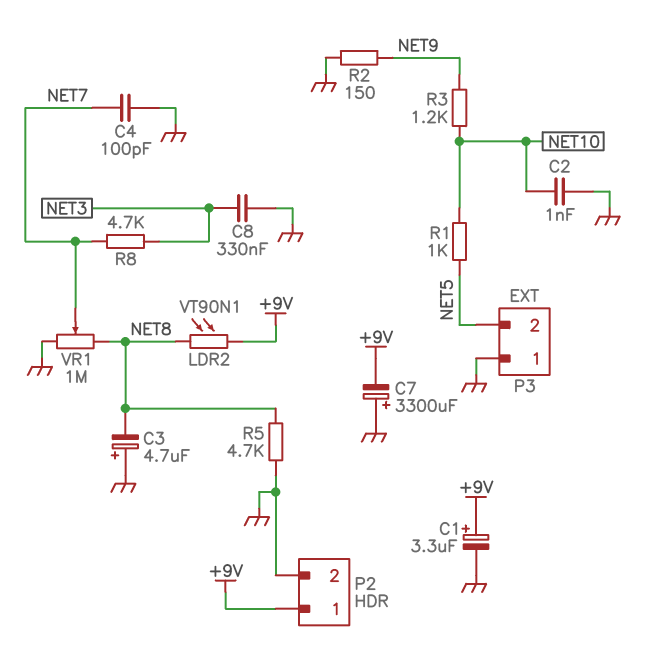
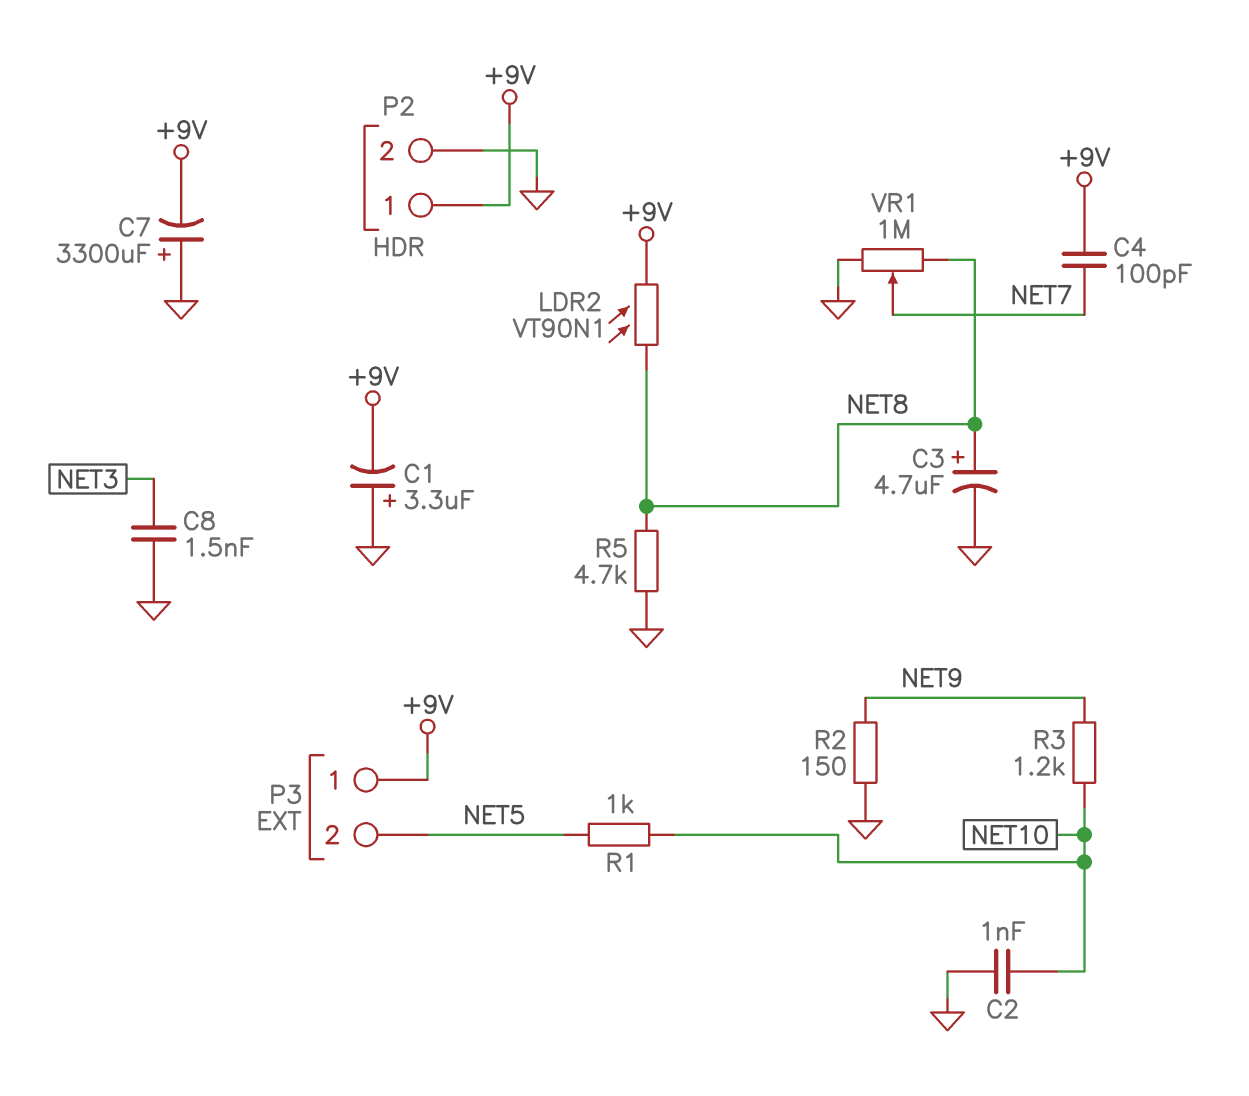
C1: 3.3uF (plus +9V, minus GND) -> 3.3uF (plus GND, minus +9V)
C3: 4.7uF (plus GND, minus NET8) -> 4.7uF (plus NET8, minus GND)
C4: 100pF (GND, NET7) -> 100pF (+9V, NET7)
C8: 330nF (GND, NET3) -> 1.5nF (GND, NET3)
P3 pin 1: GND -> +9V
R8: 4.7k (NET3, NET7) -> none

